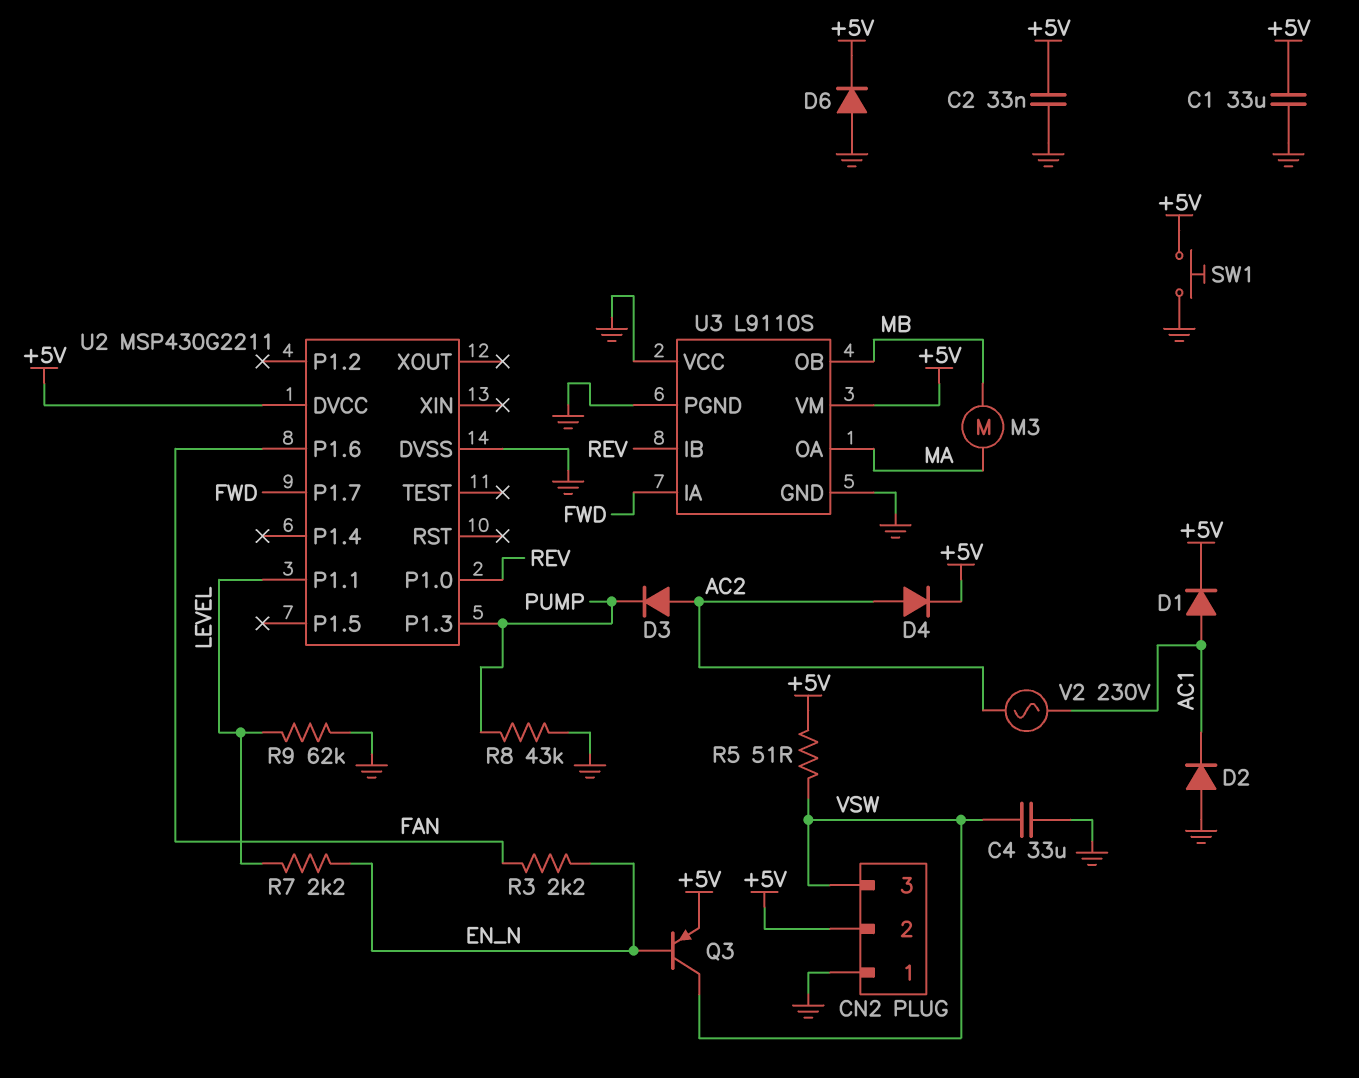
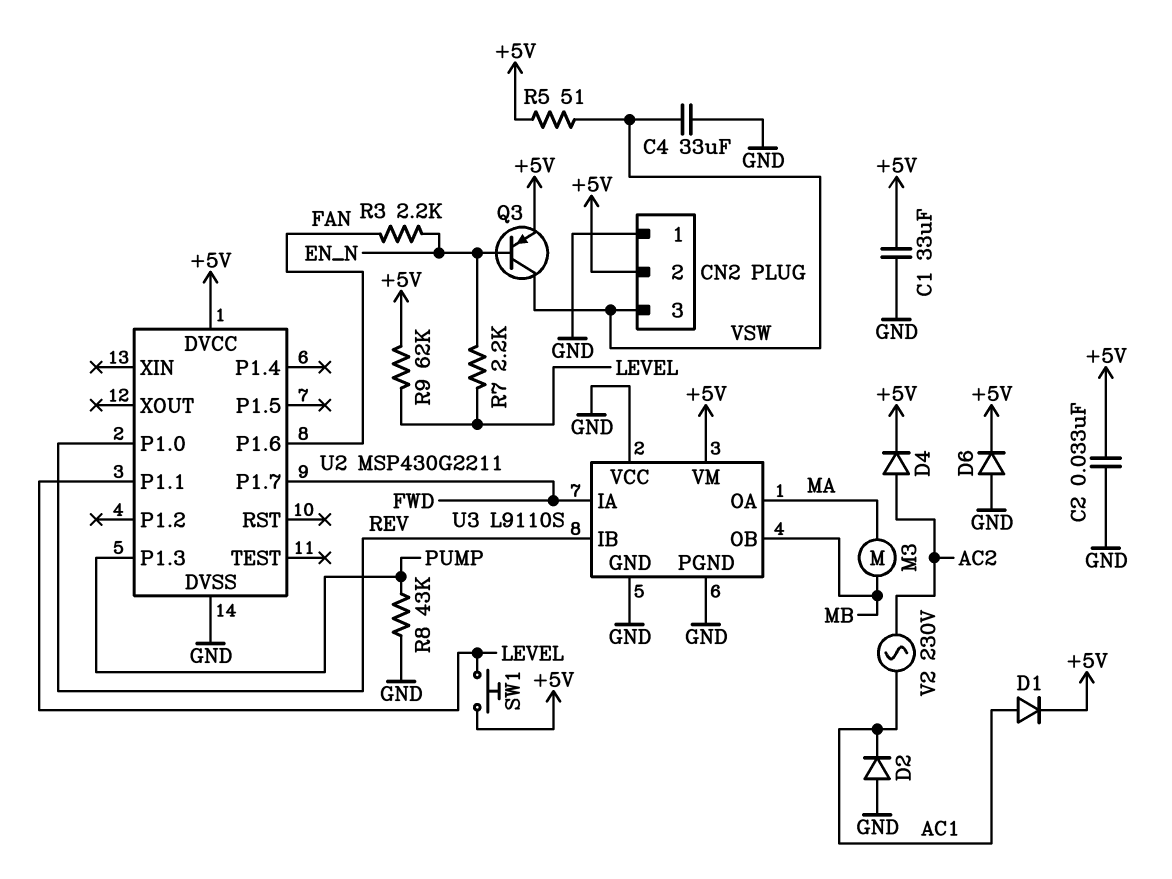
D3: diode (A AC2, K PUMP) -> none
R9: 62k (GND, LEVEL) -> 62k (+5V, LEVEL)
SW1: button (+5V, GND) -> button (+5V, LEVEL)

